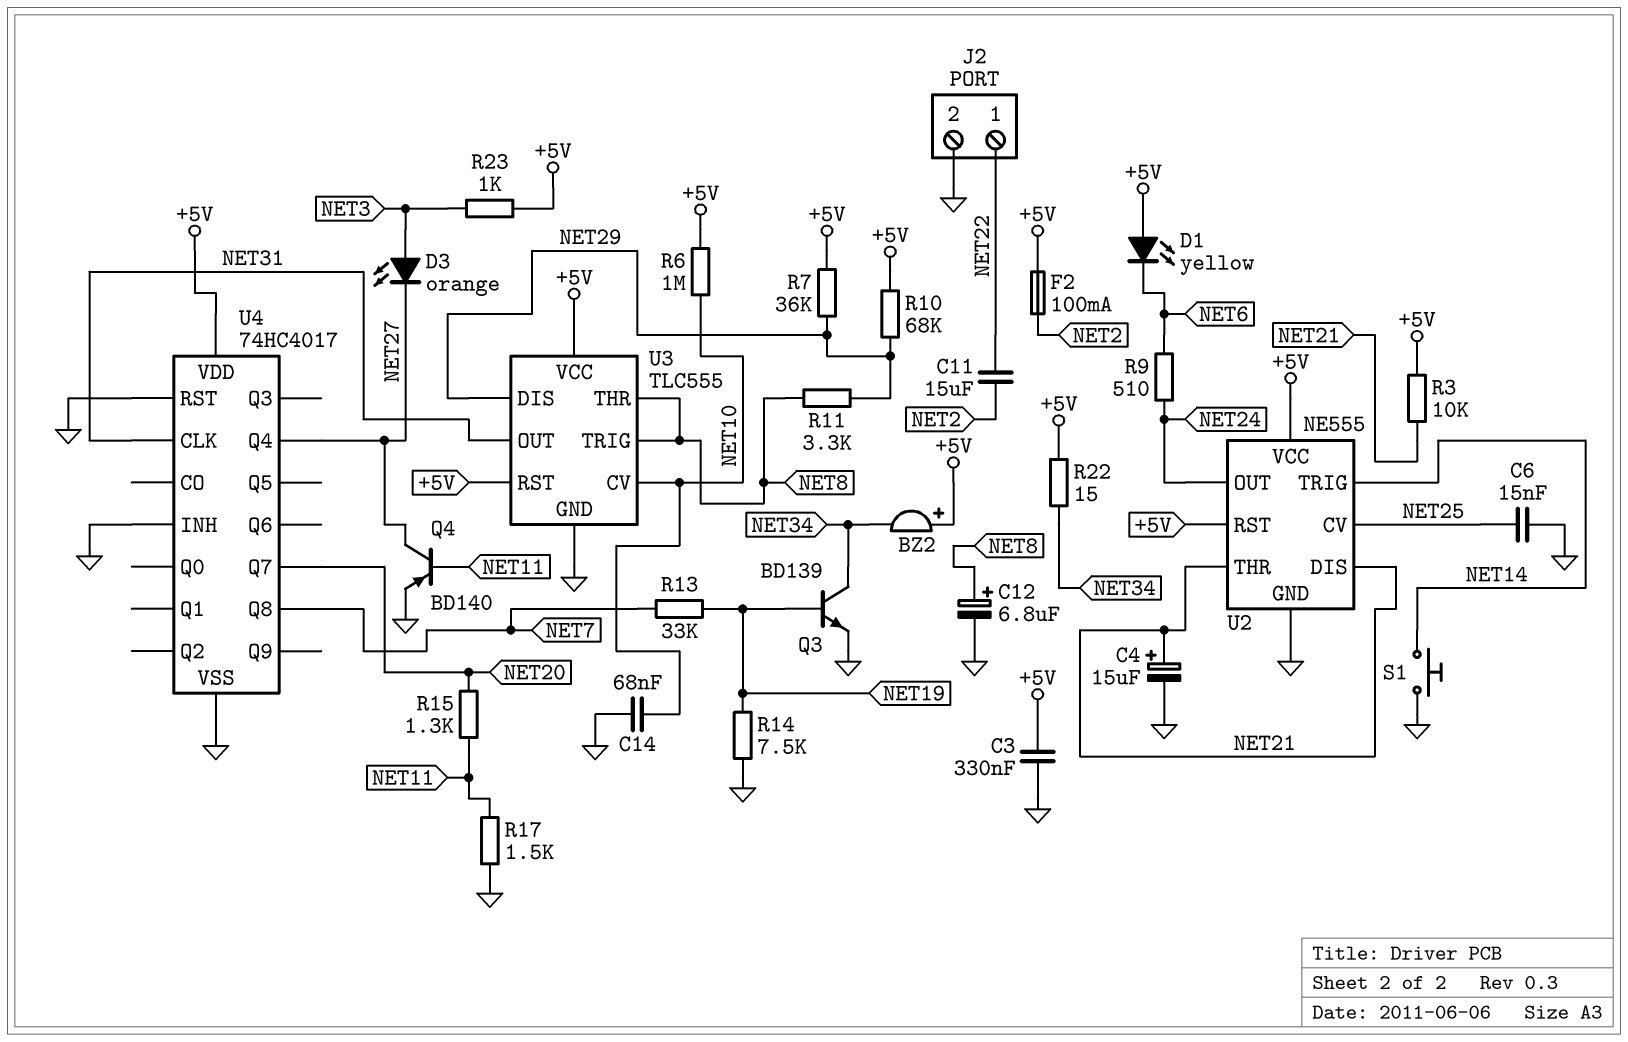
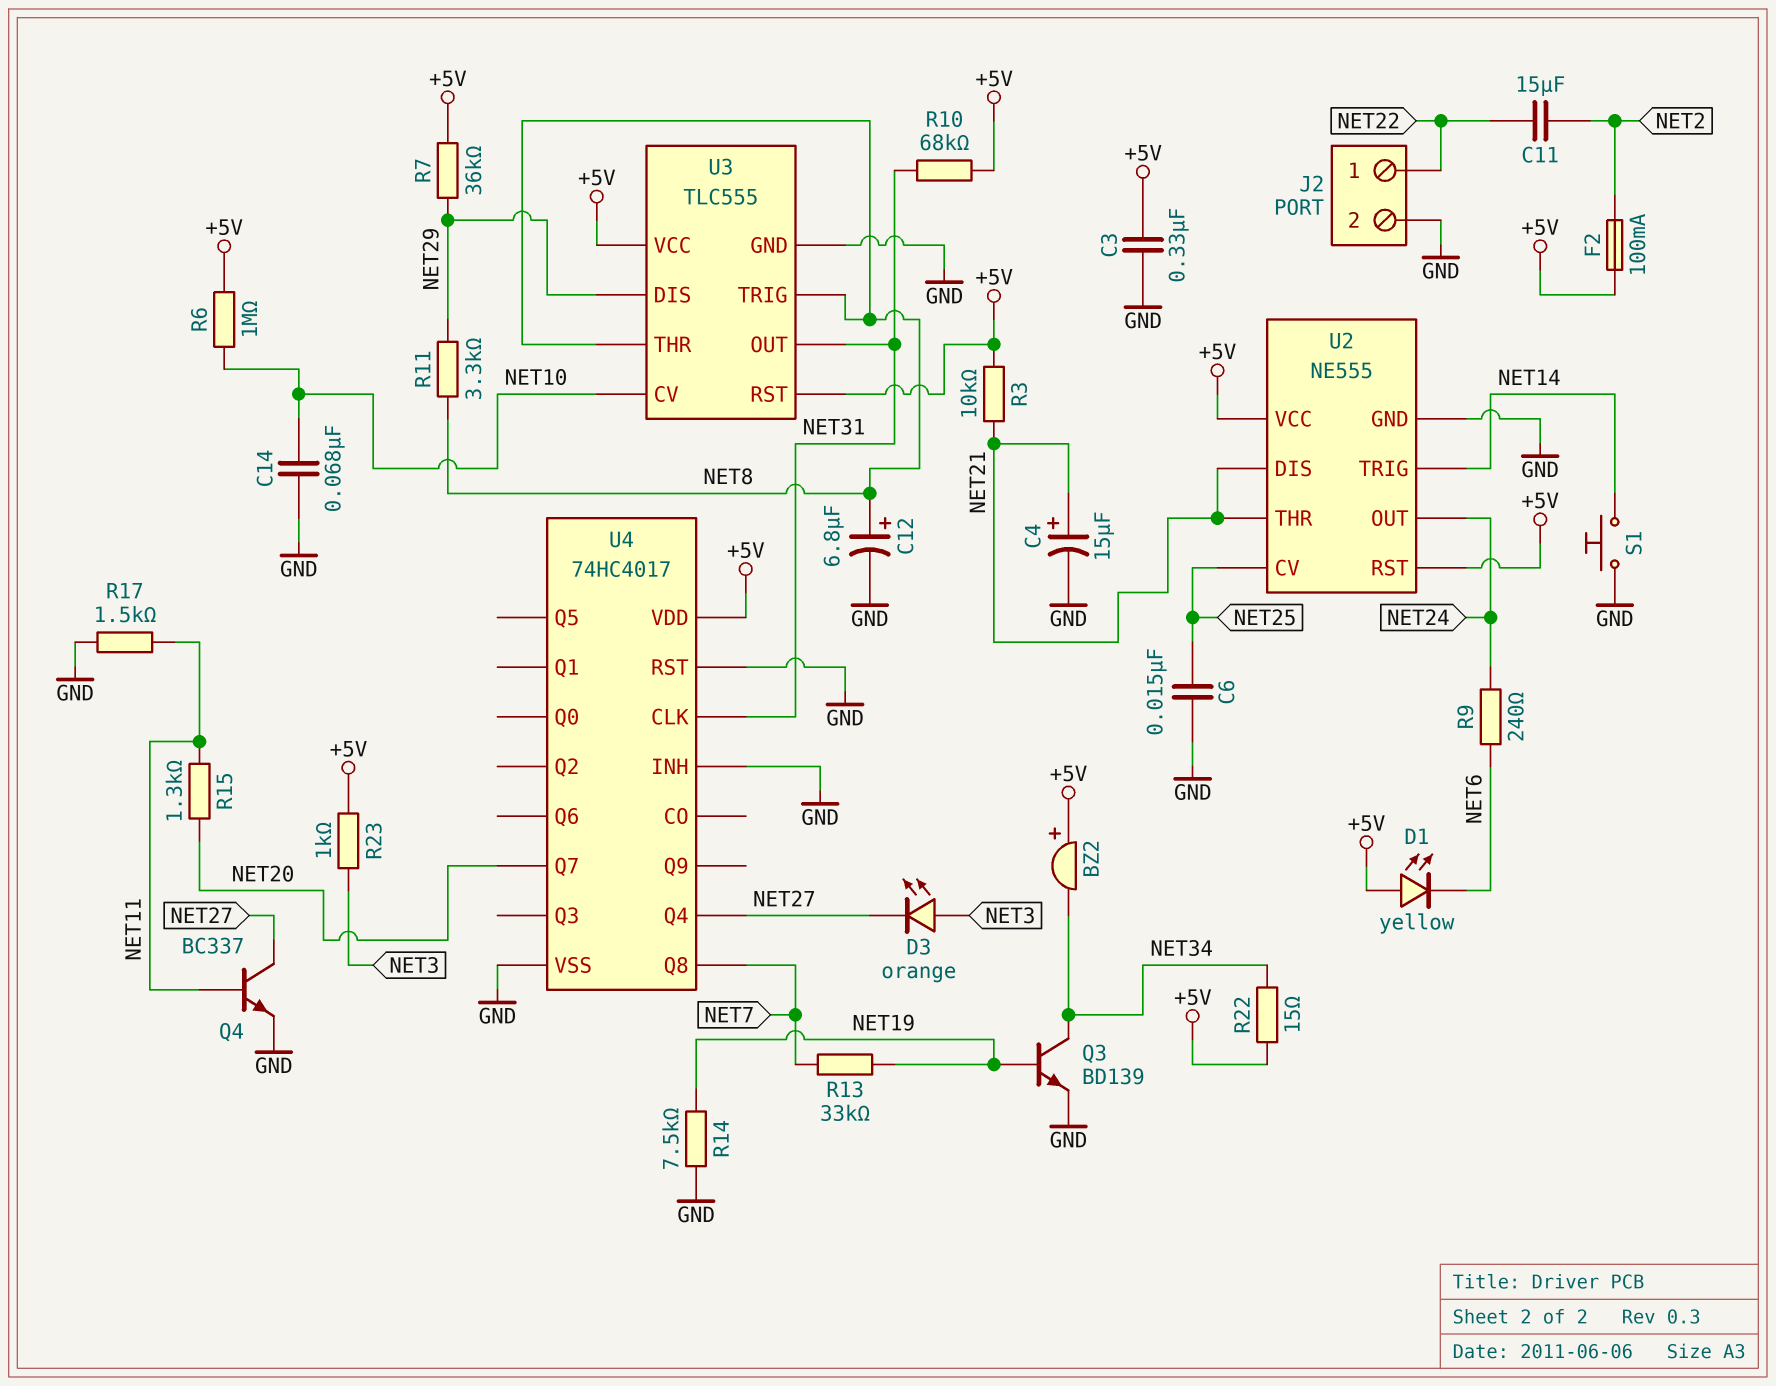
Q4: PNP BD140 (B NET11, C NET27, E GND) -> NPN BC337 (B NET11, C NET27, E GND)
R9: 510 (NET6, NET24) -> 240 (NET6, NET24)
R10: 68k (+5V, NET29) -> 68k (+5V, NET31)

